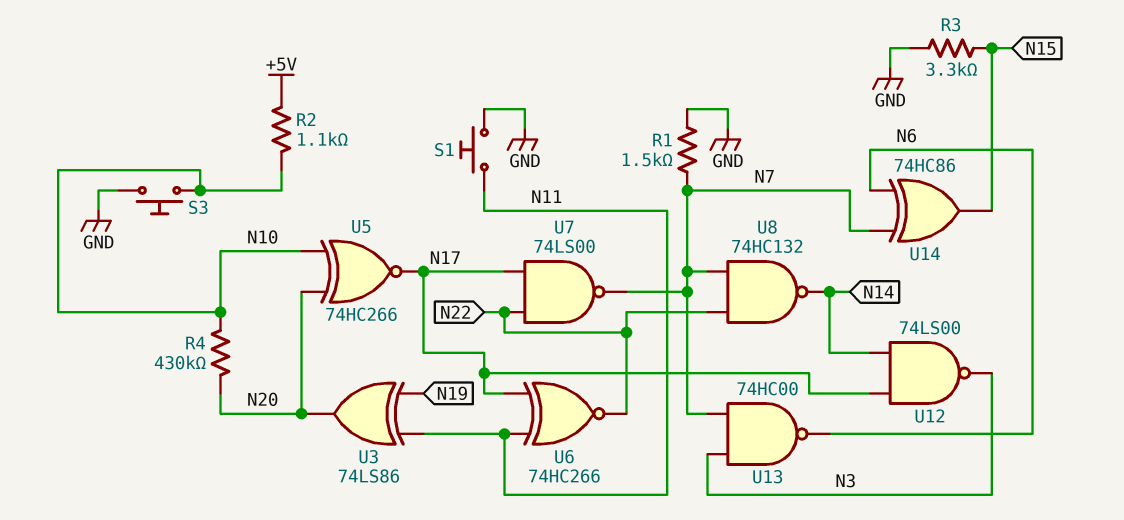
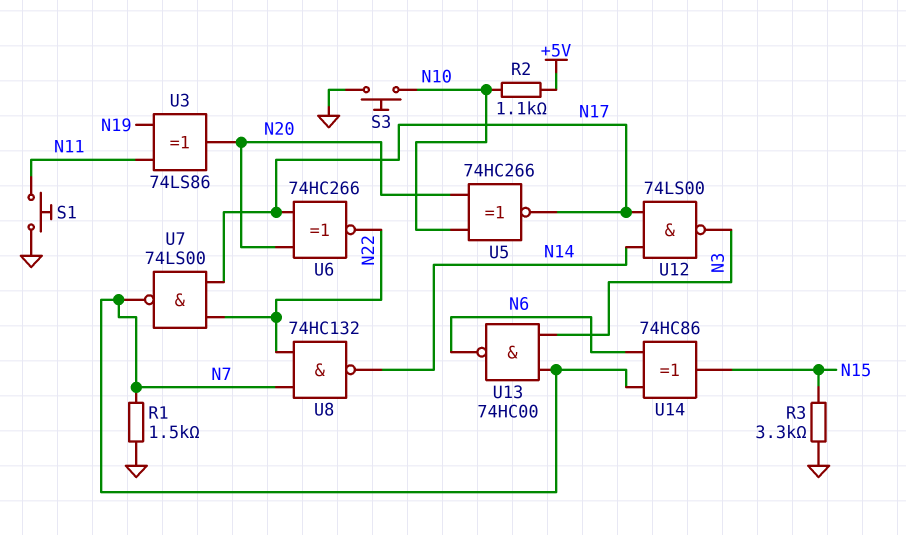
R4: 430k (N10, N20) -> none
U6: XNOR 74HC266 (in N11, in N17, out N22) -> XNOR 74HC266 (in N17, in N20, out N22)

